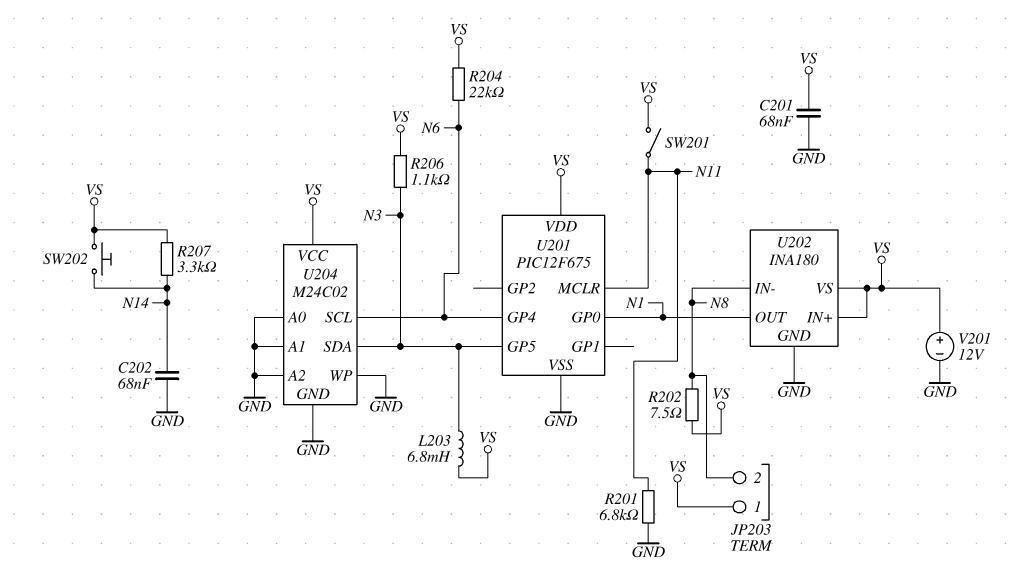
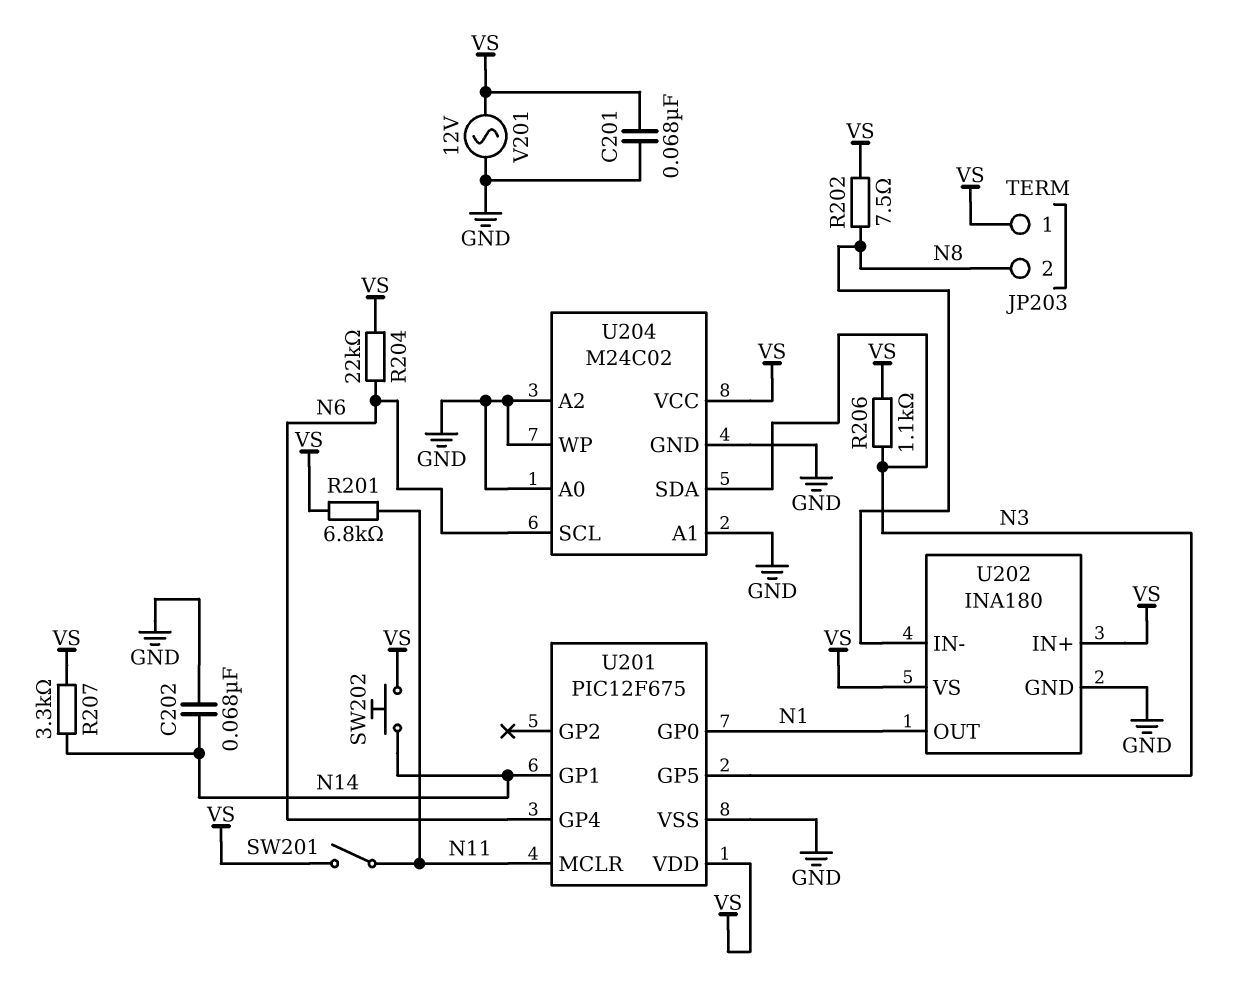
L203: 6.8mH (N3, VS) -> none
R201: 6.8k (GND, N11) -> 6.8k (N11, VS)
U201 pin GP1: none -> N14
V201: 12V (plus VS, minus GND) -> AC 12V (GND, VS)

